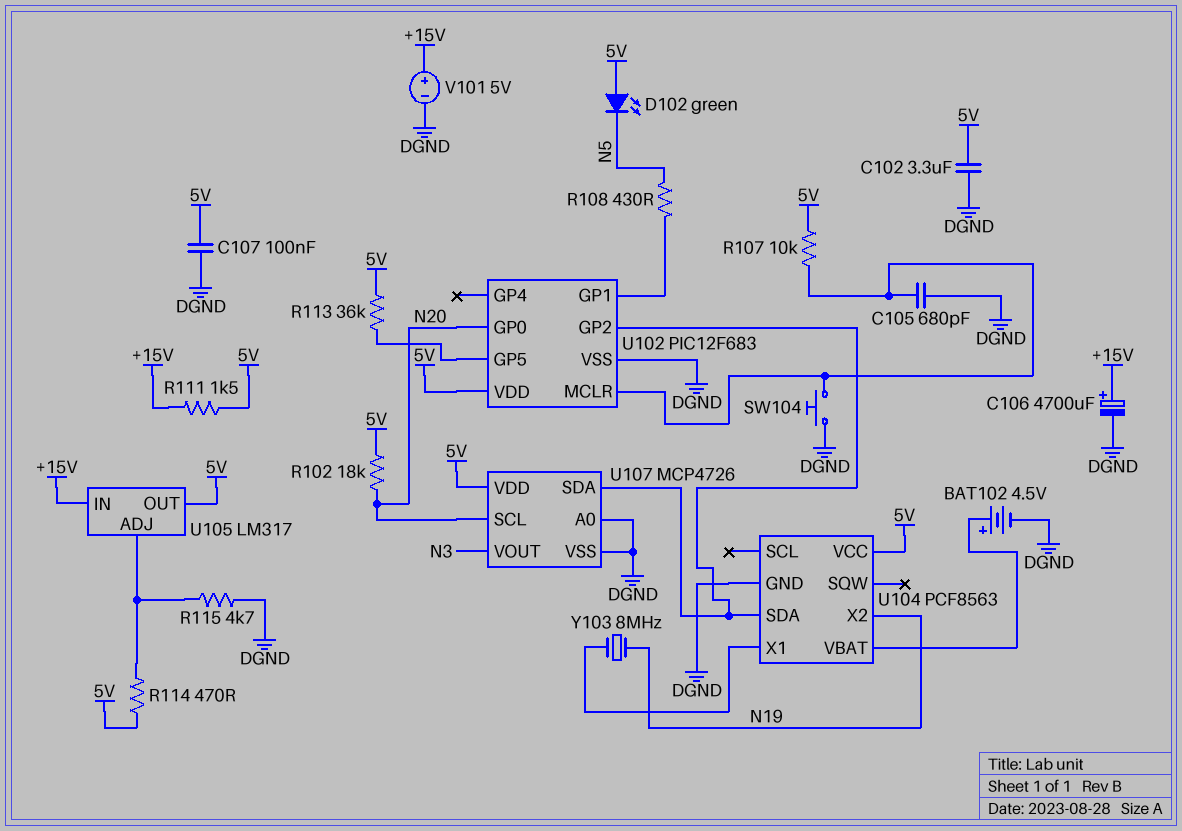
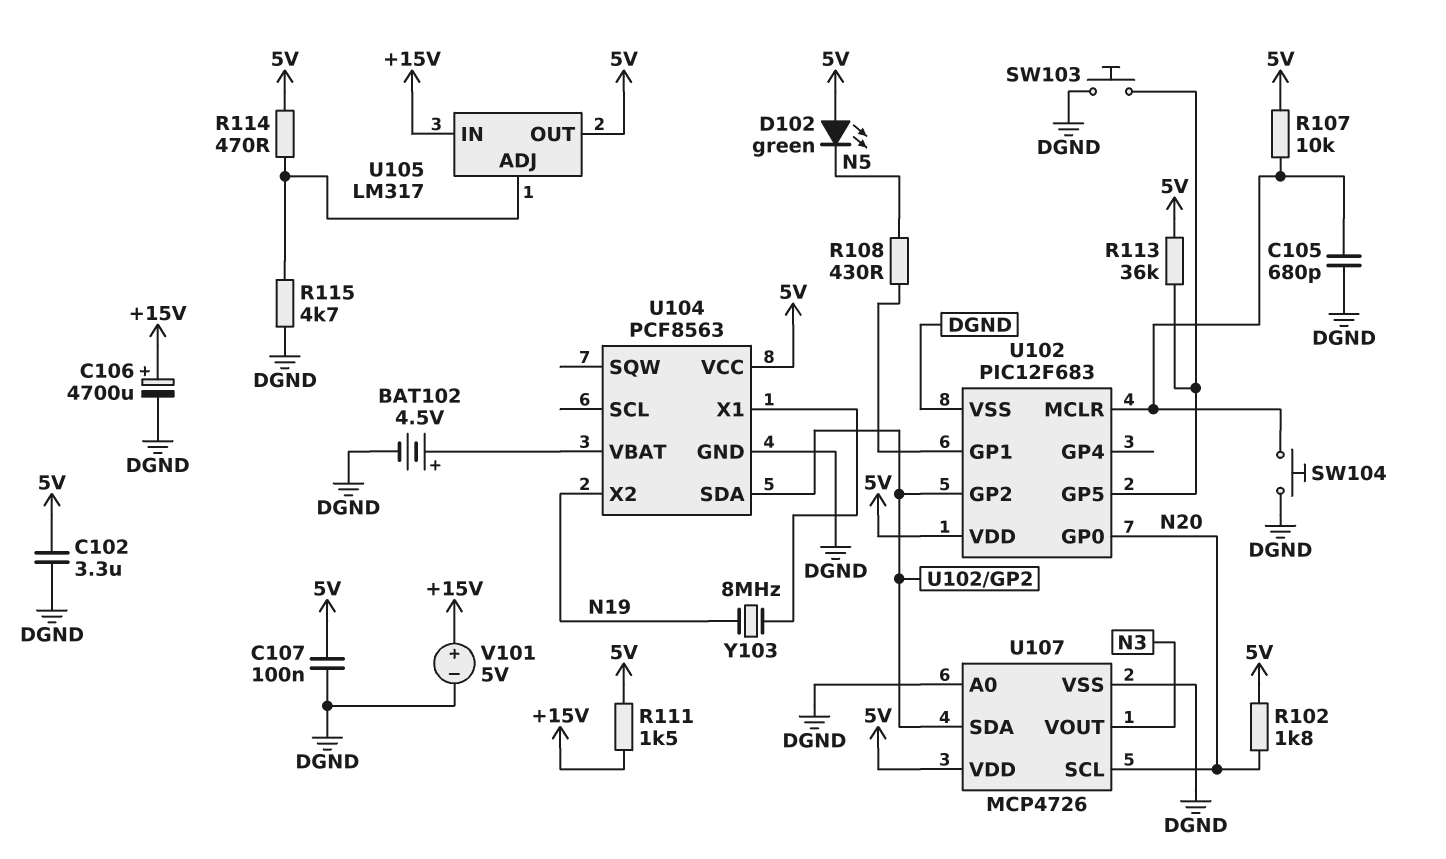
R102: 18k (5V, N20) -> 1.8k (5V, N20)
SW103: none -> button (DGND, U102/GP5)

